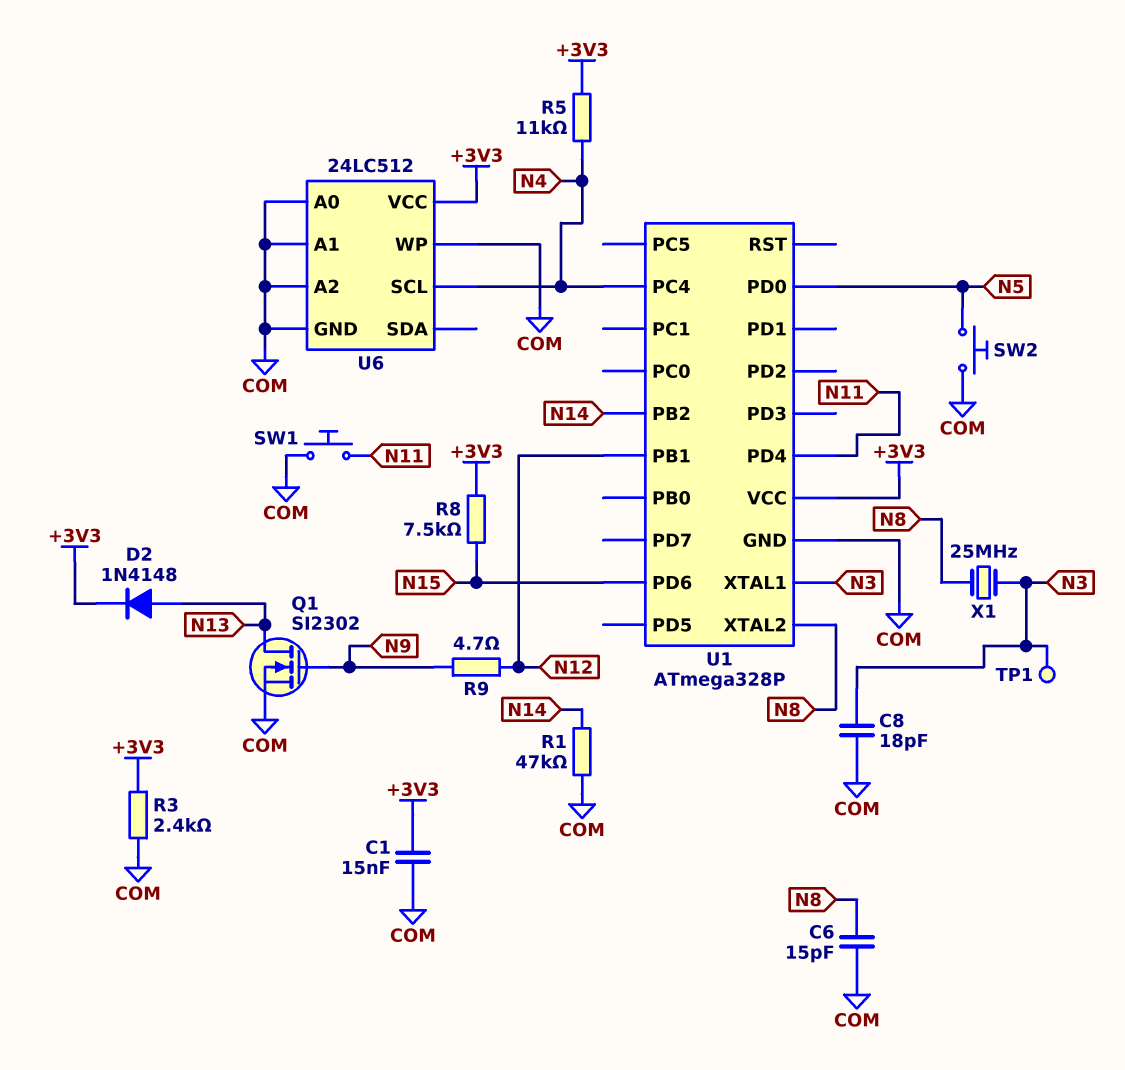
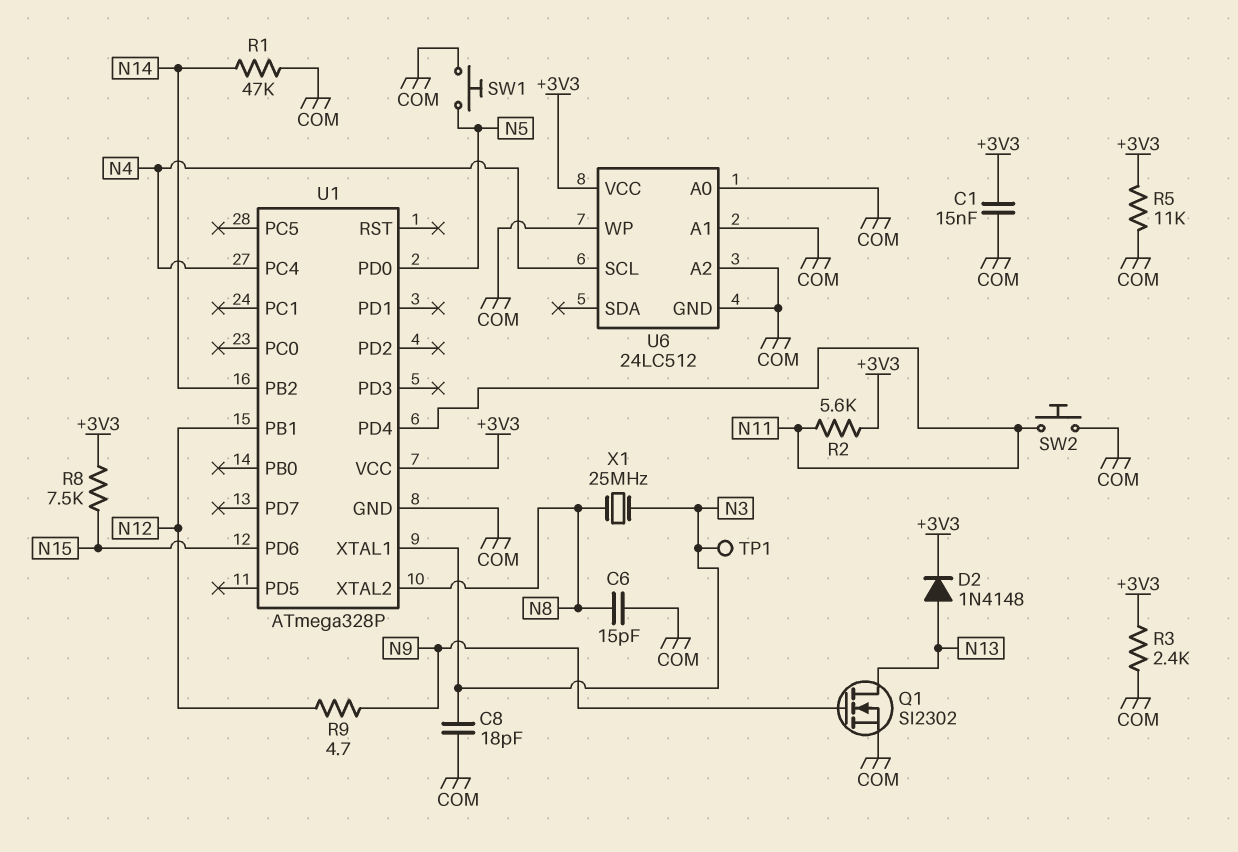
R2: none -> 5.6k (+3V3, N11)
R5: 11k (+3V3, N4) -> 11k (+3V3, COM)
SW1: button (COM, N11) -> button (COM, N5)
SW2: button (COM, N5) -> button (COM, N11)

